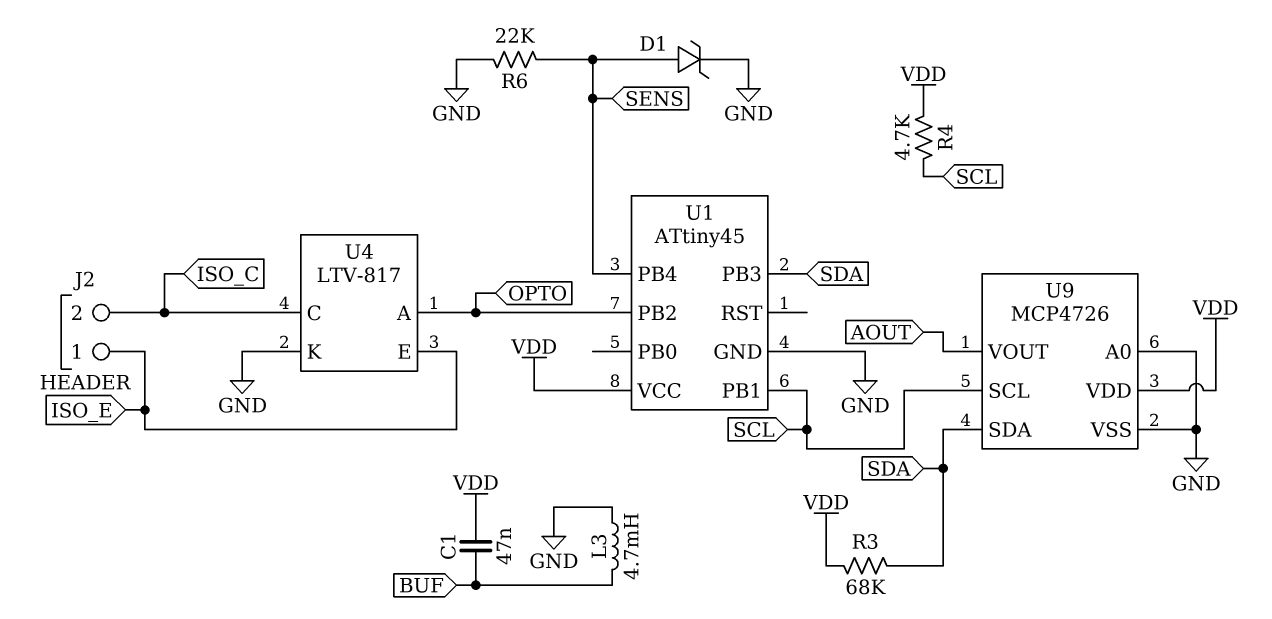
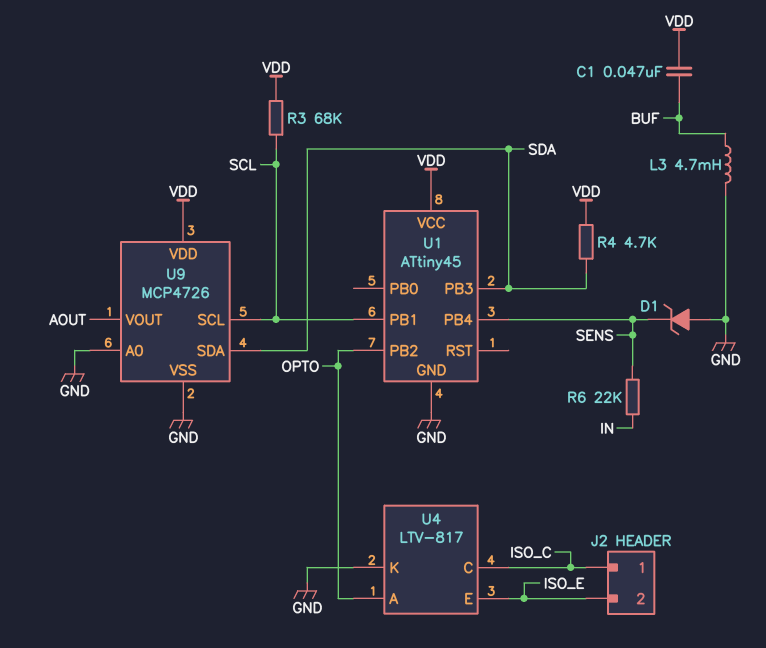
D1: zener (A SENS, K GND) -> zener (A GND, K SENS)
J2 pin 1: ISO_E -> ISO_C
J2 pin 2: ISO_C -> ISO_E
R3: 68k (SDA, VDD) -> 68k (SCL, VDD)
R4: 4.7k (SCL, VDD) -> 4.7k (SDA, VDD)
R6: 22k (GND, SENS) -> 22k (IN, SENS)

